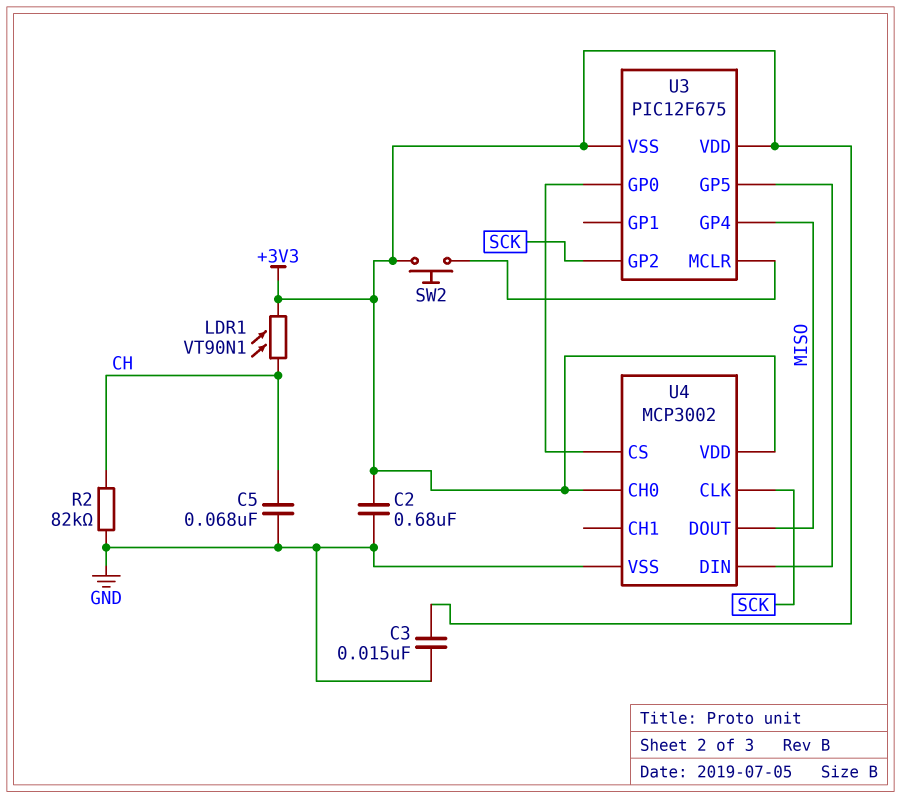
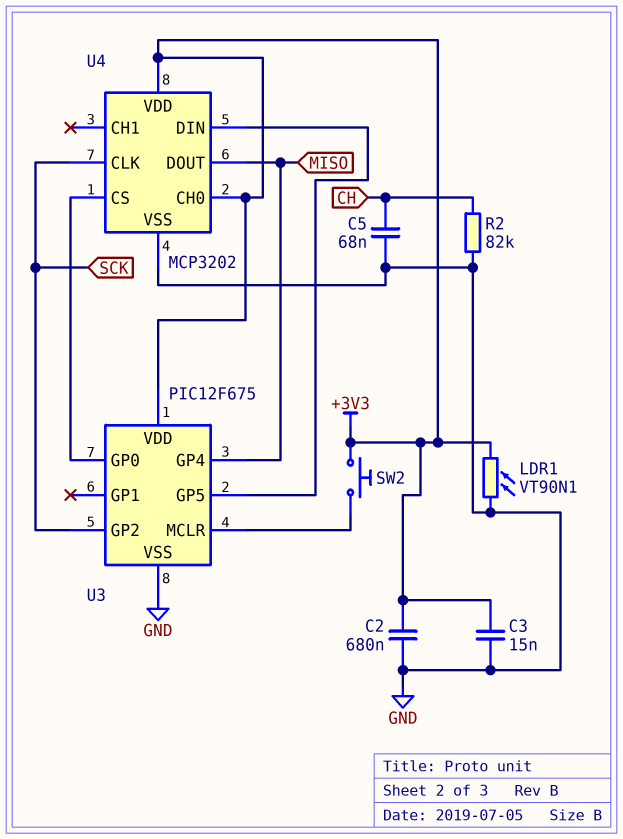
LDR1: VT90N1 (+3V3, CH) -> VT90N1 (+3V3, GND)
U3 pin VSS: +3V3 -> GND
U4: MCP3002 -> MCP3202

